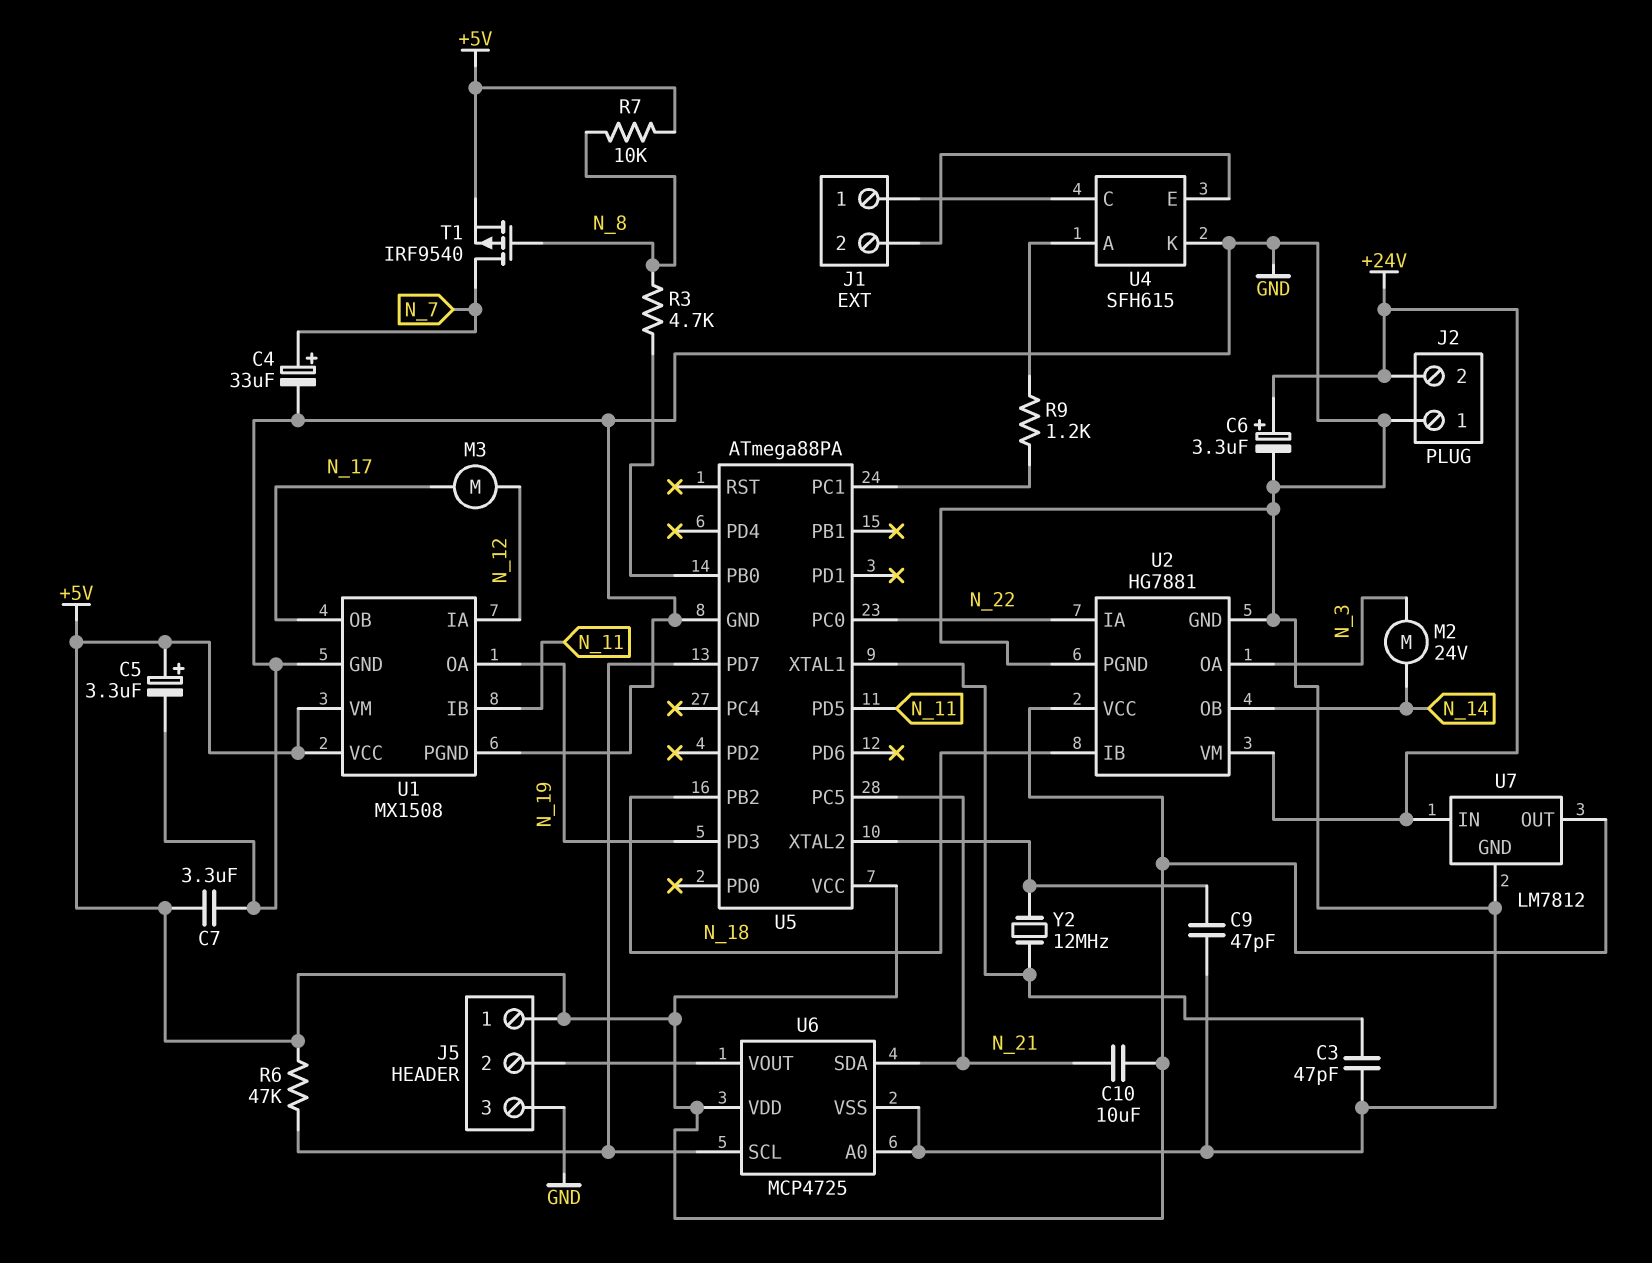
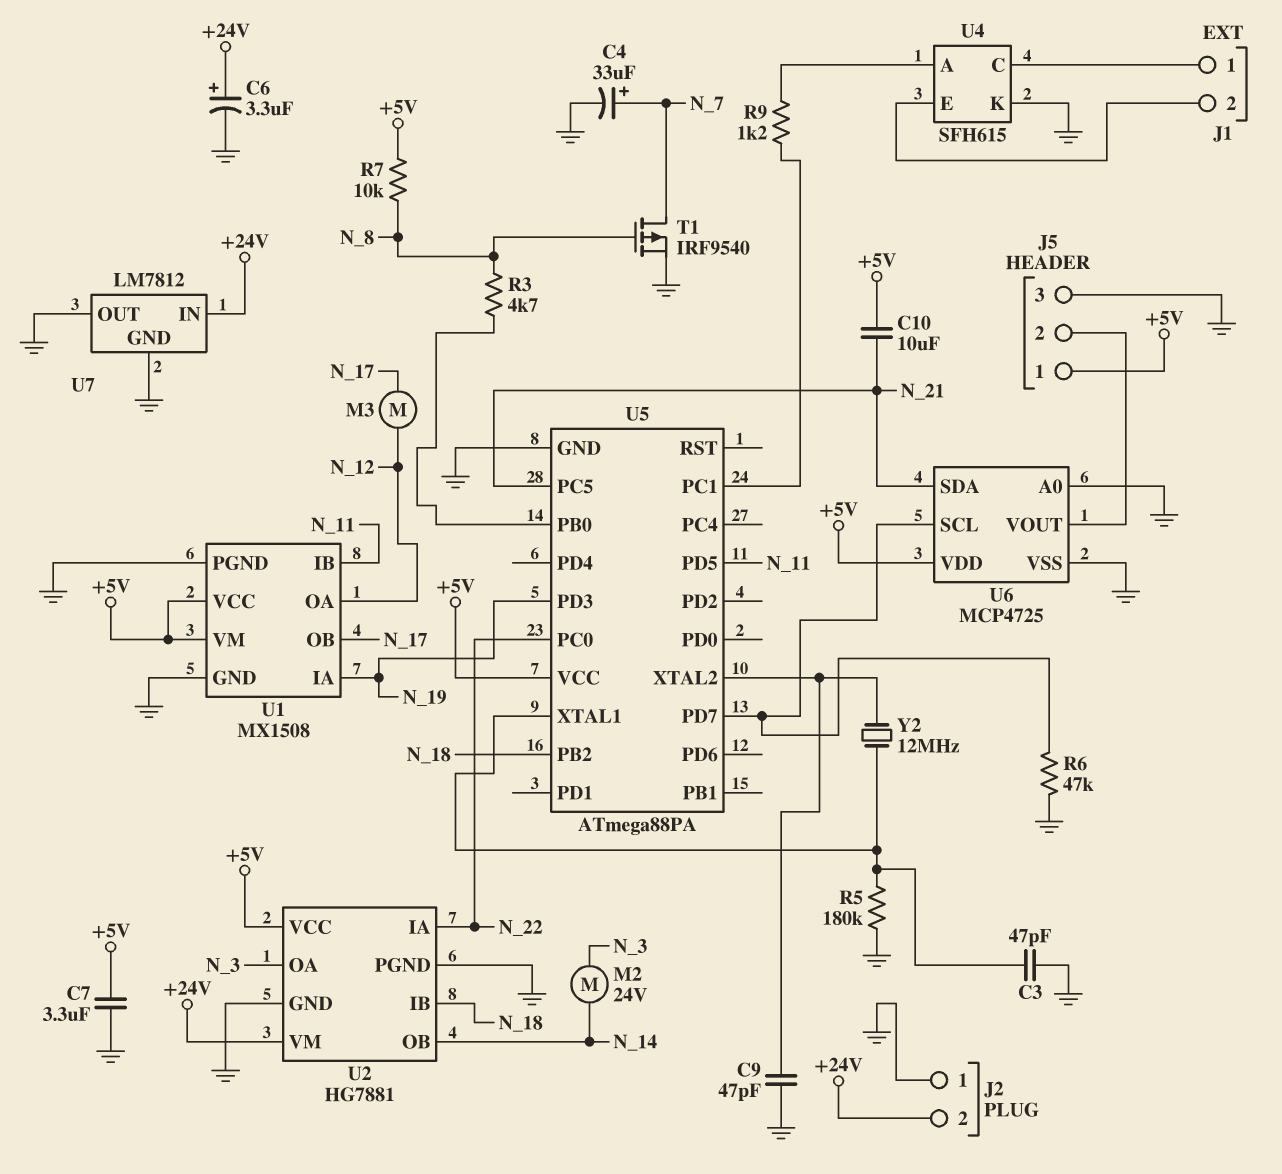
C5: 3.3uF (plus +5V, minus GND) -> none
R5: none -> 180k (GND, U5/XTAL1)
R6: 47k (+5V, U5/PD7) -> 47k (GND, U5/PD7)
T1: PMOS IRF9540 (G N_8, D N_7, S +5V) -> PMOS IRF9540 (G N_8, D N_7, S GND)
U1 pin IA: N_12 -> N_19
U1 pin OA: N_19 -> N_12
U7 pin OUT: +5V -> GND

